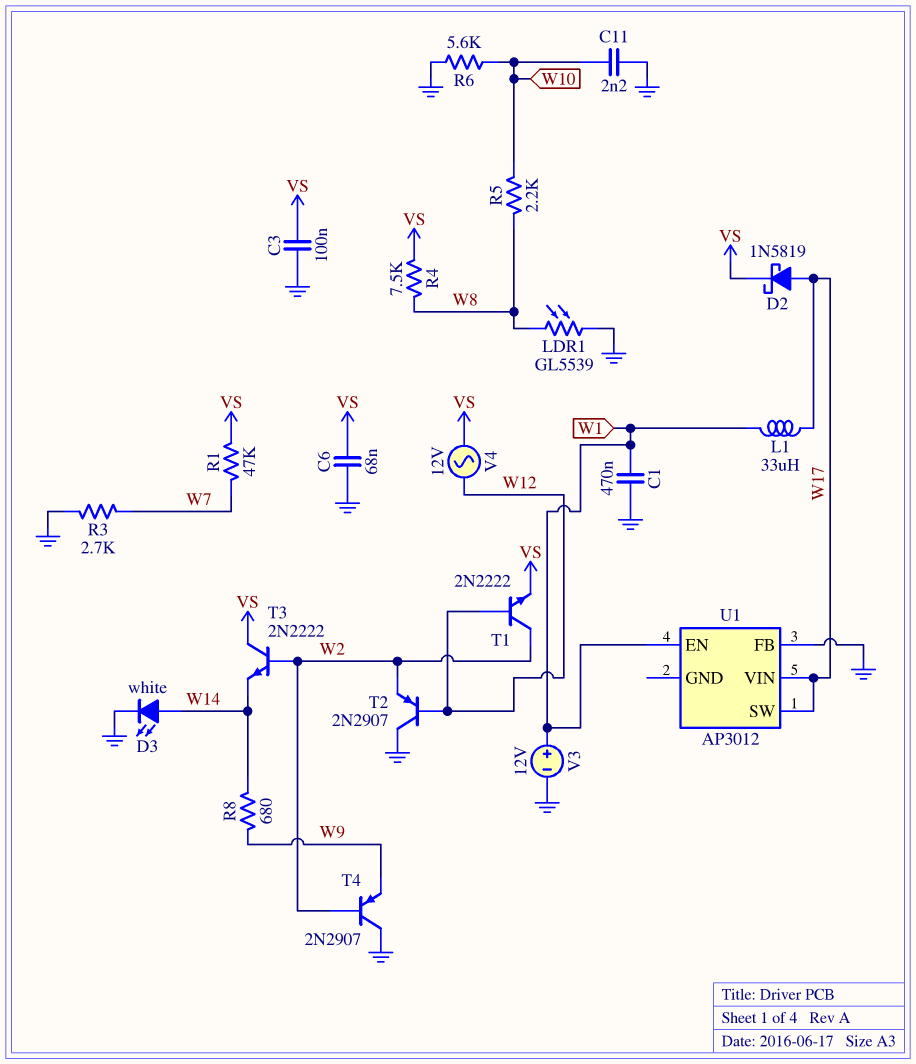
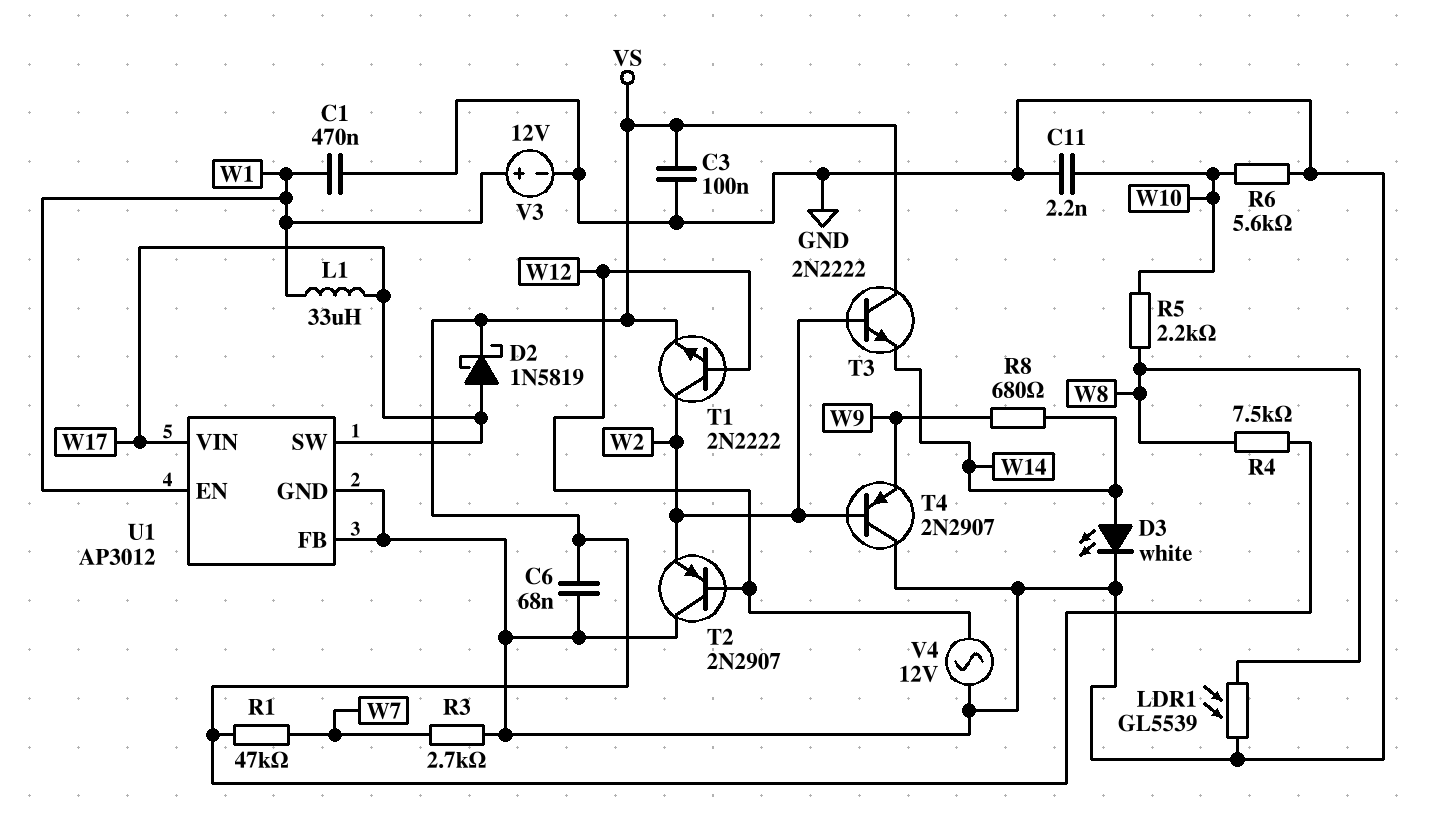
U1 pin GND: none -> GND
V4: AC 12V (VS, W12) -> AC 12V (GND, W12)

